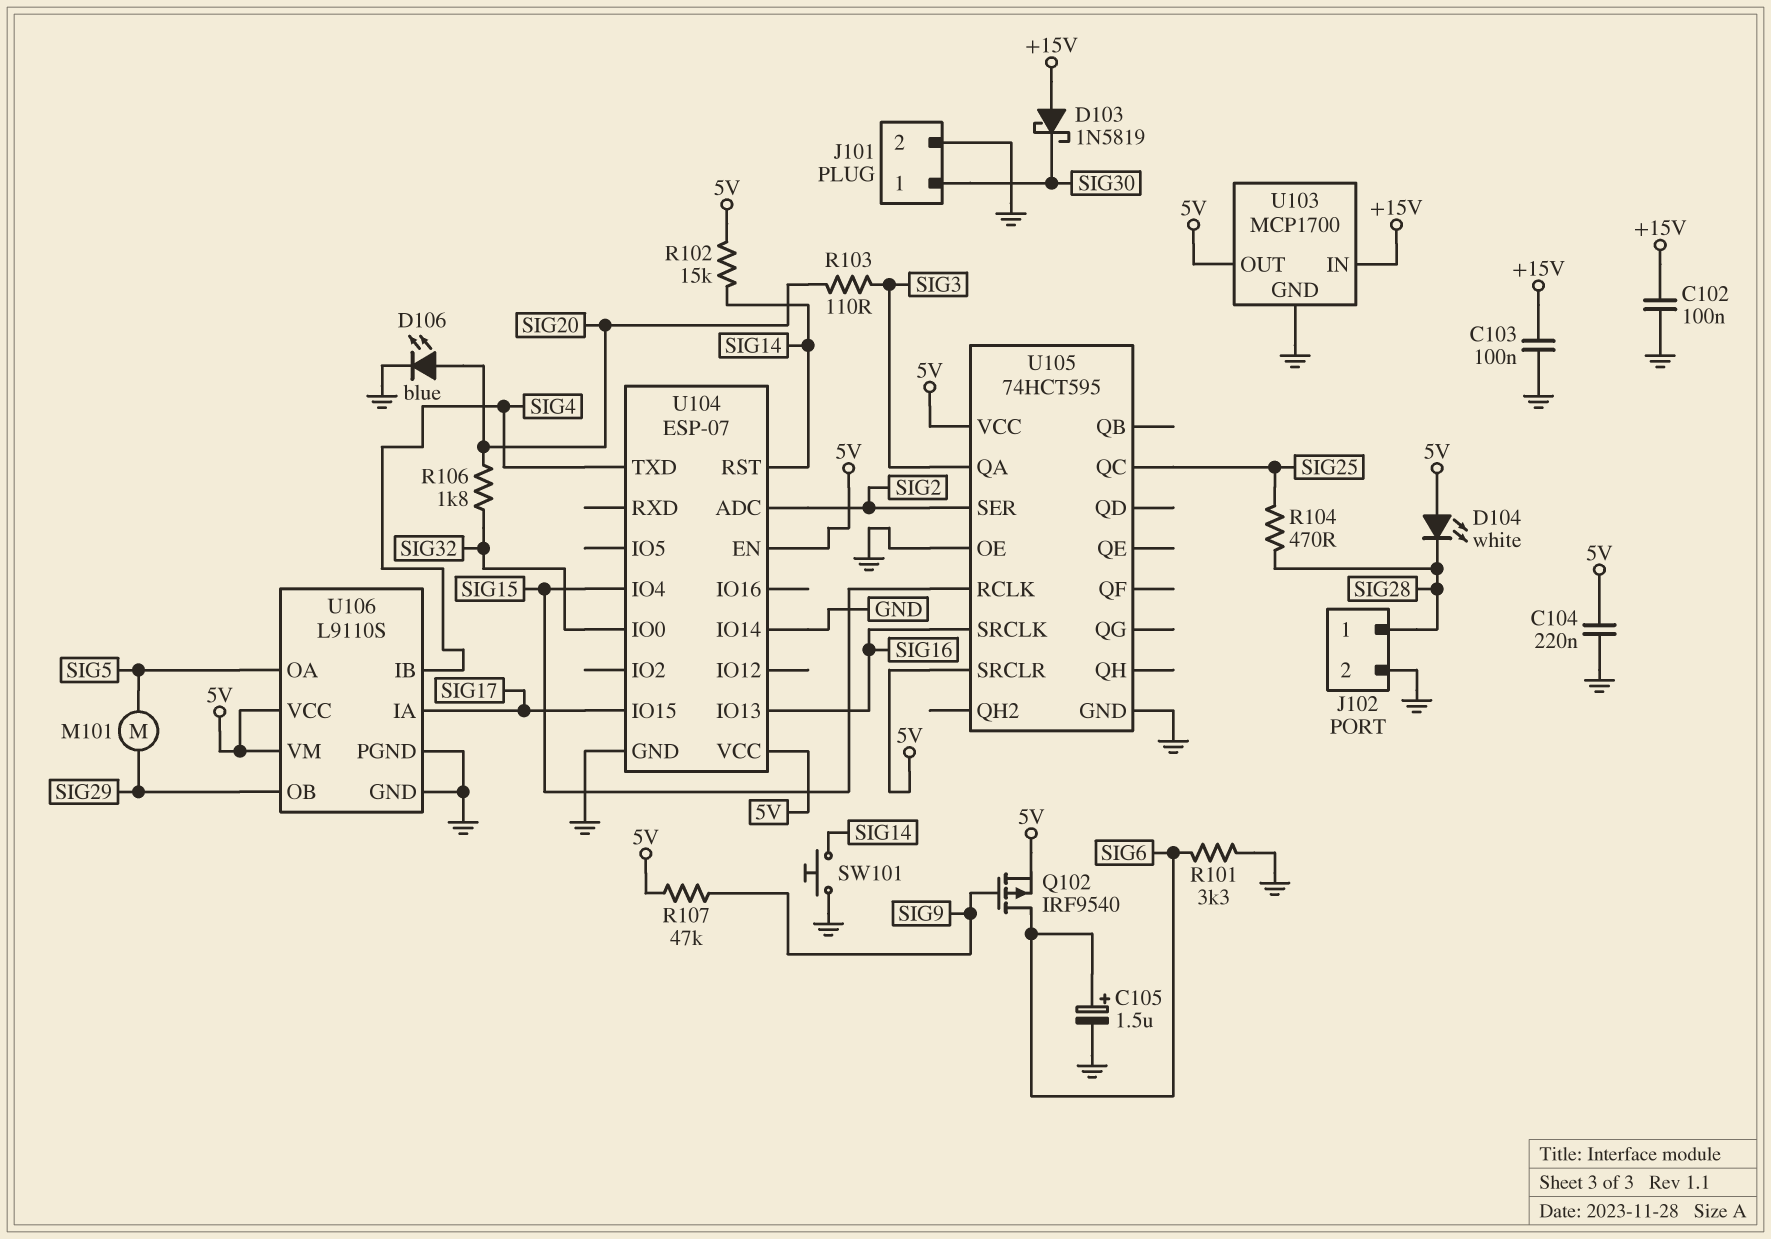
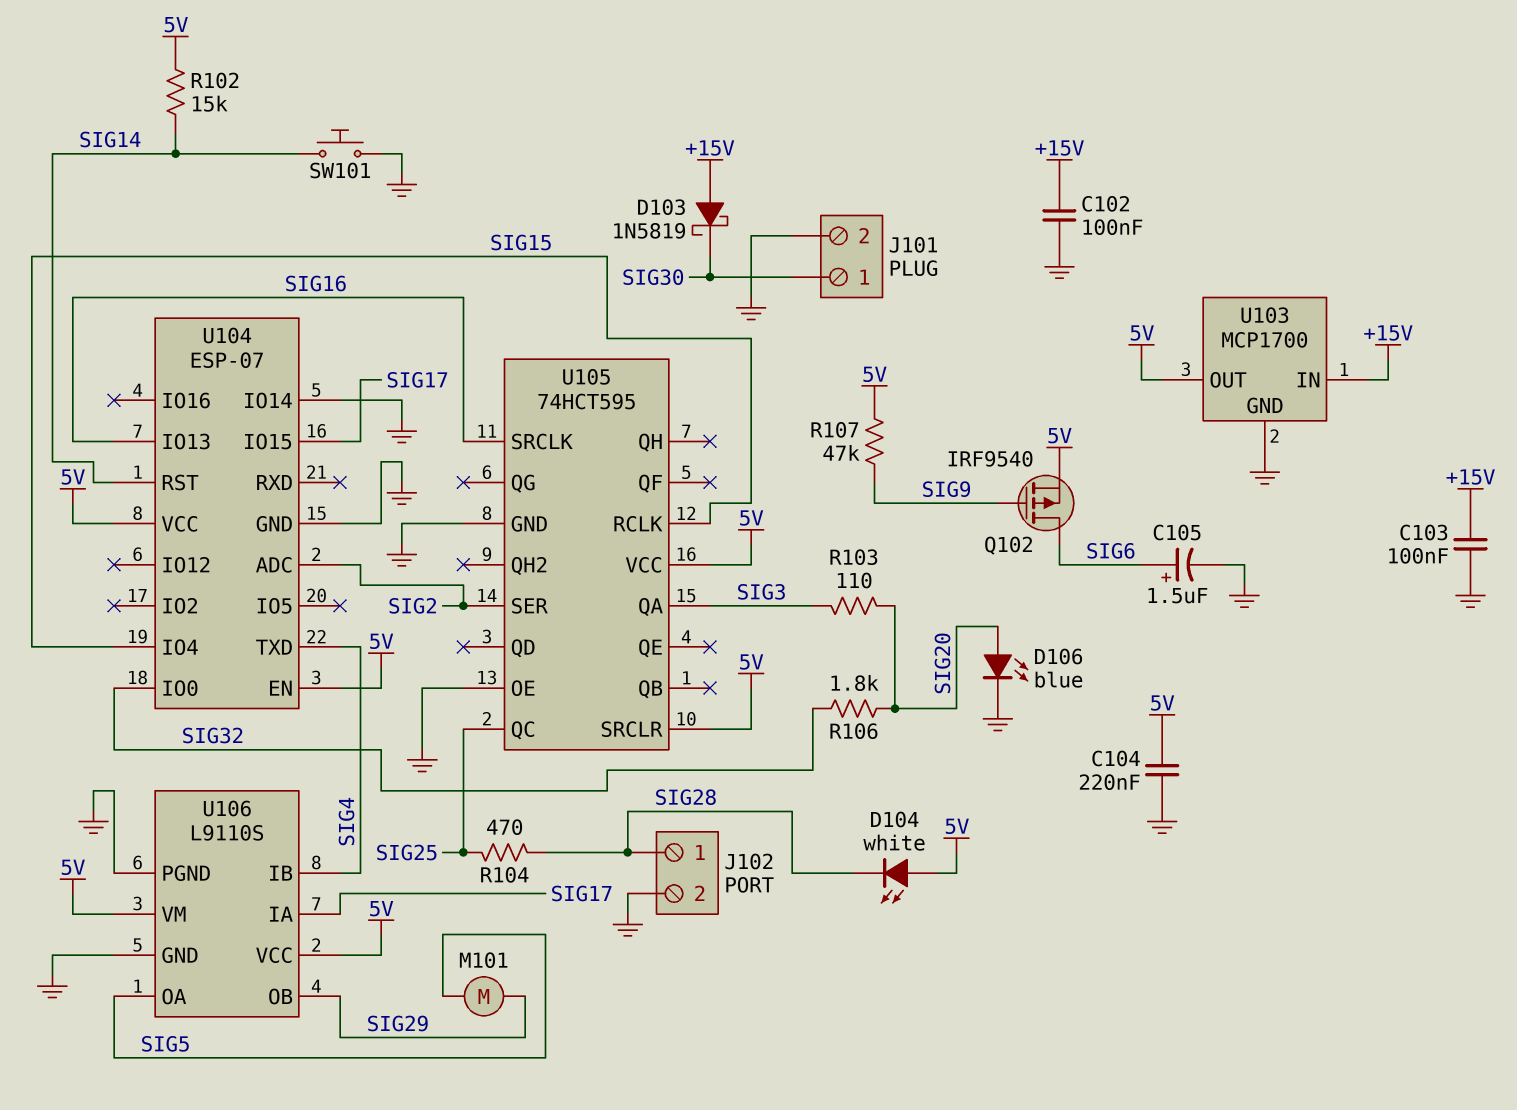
R101: 3.3k (GND, SIG6) -> none

